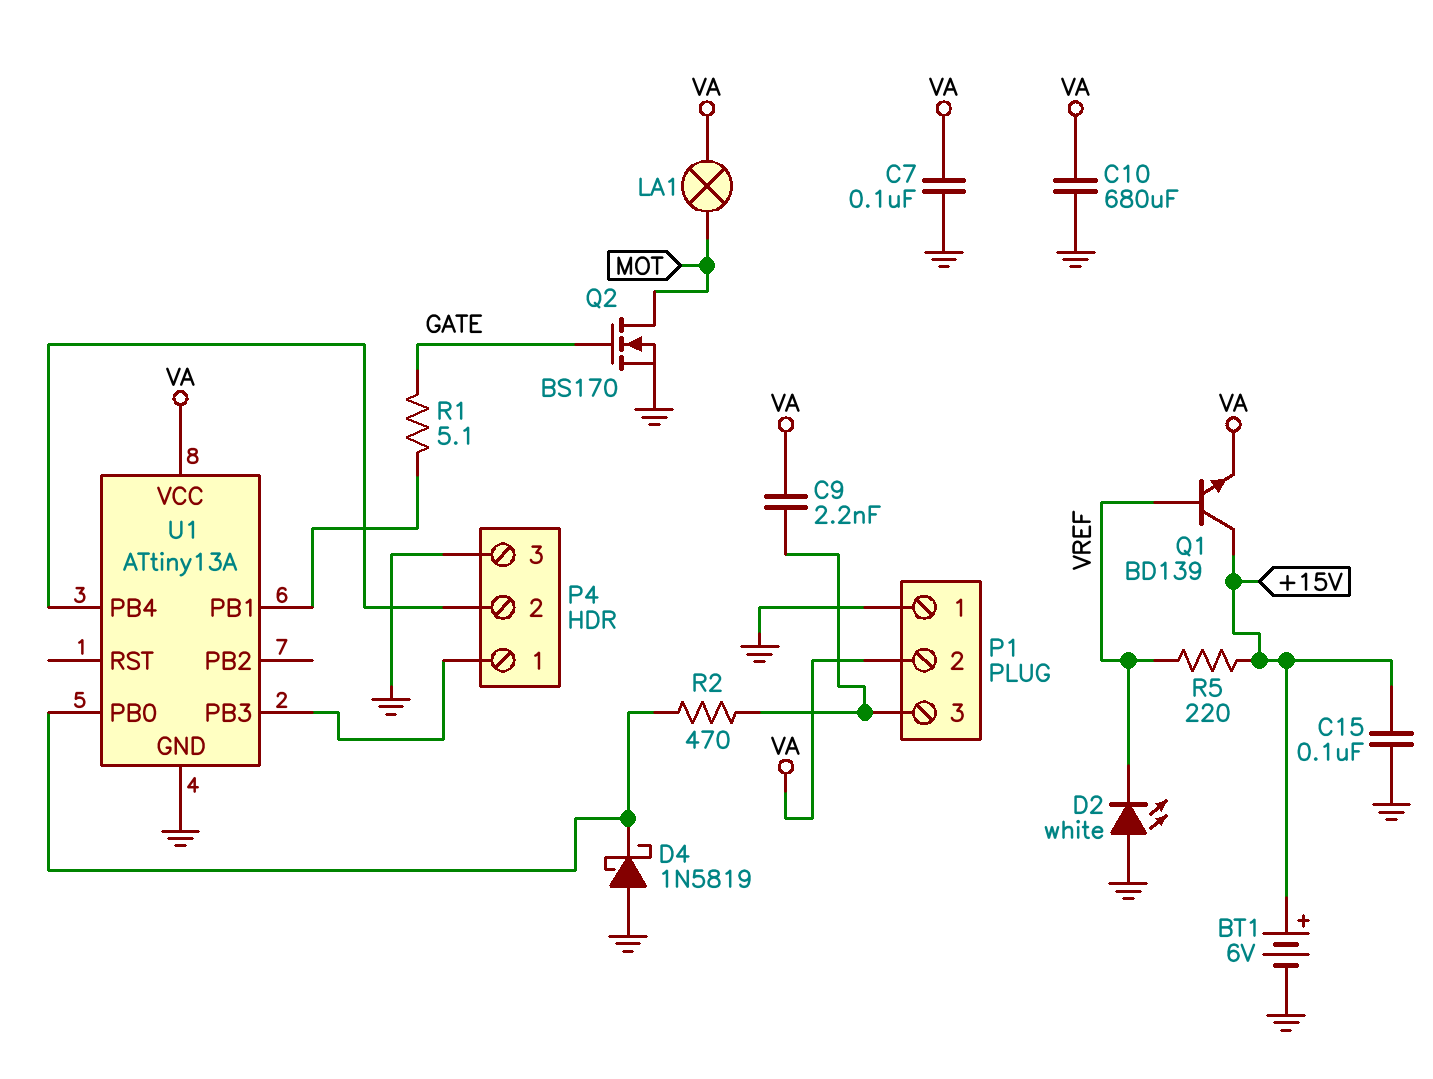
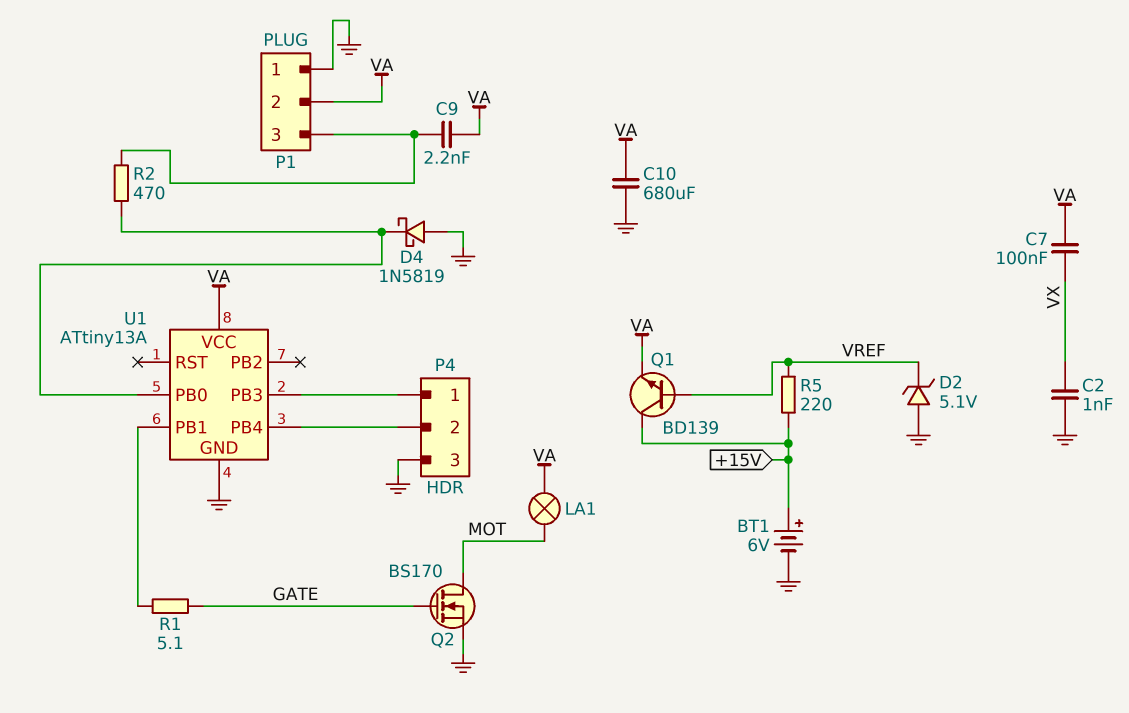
C2: none -> 1nF (GND, VX)
C7: 100nF (GND, VA) -> 100nF (VA, VX)
C15: 100nF (+15V, GND) -> none
D2: LED white (A GND, K VREF) -> zener 5.1V (A GND, K VREF)

